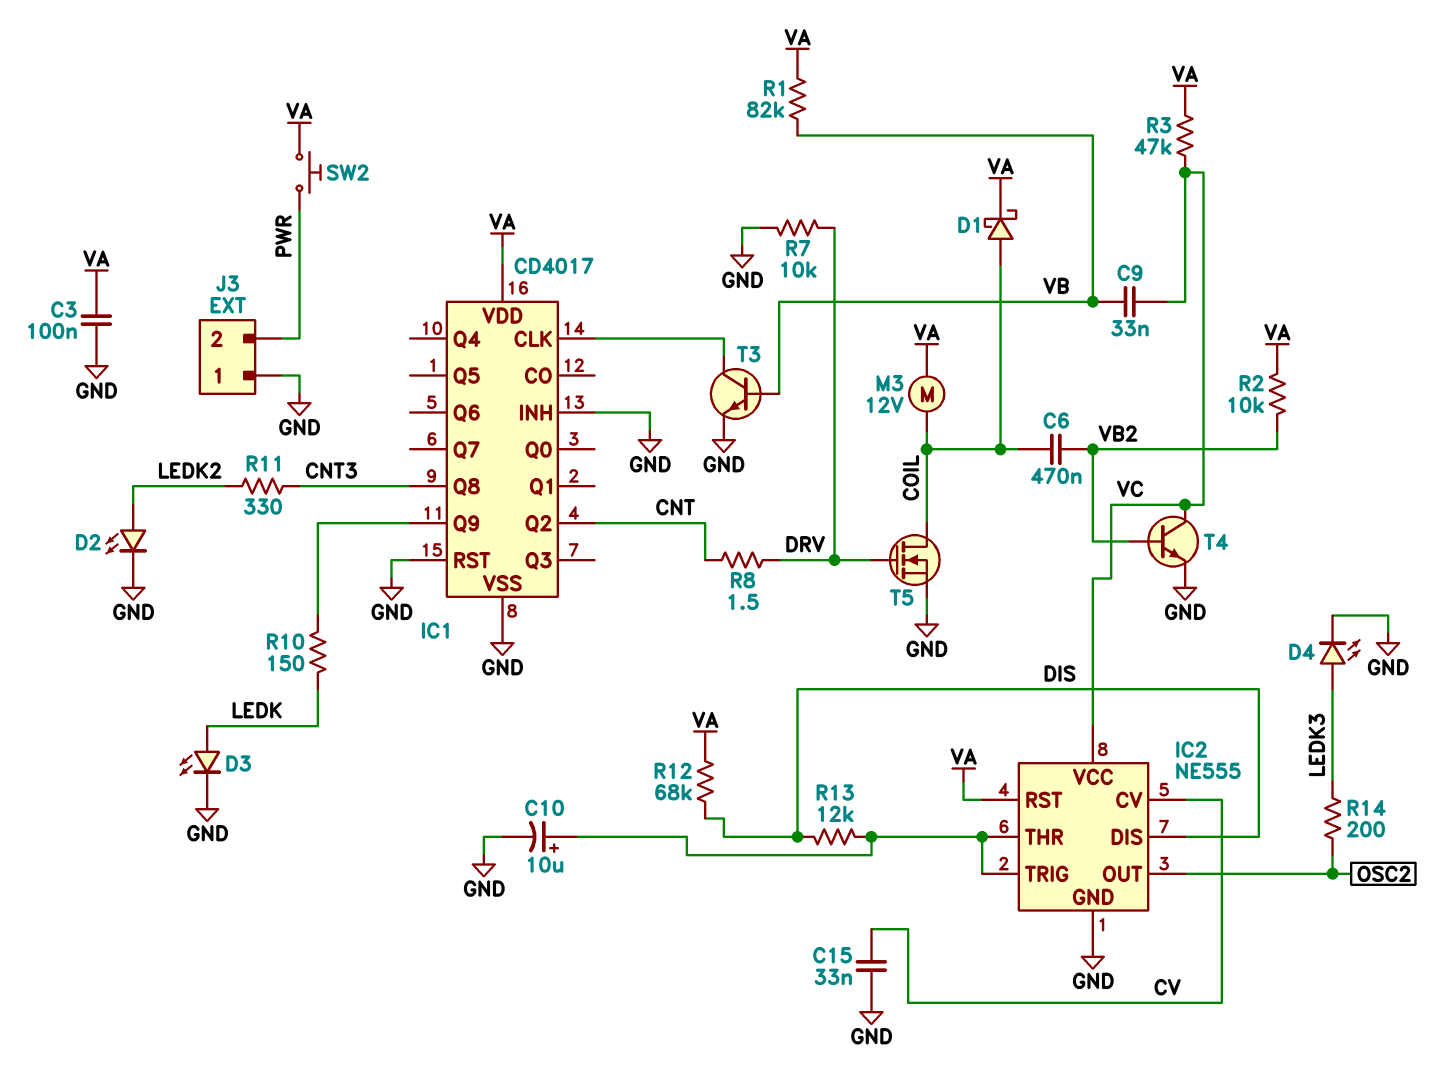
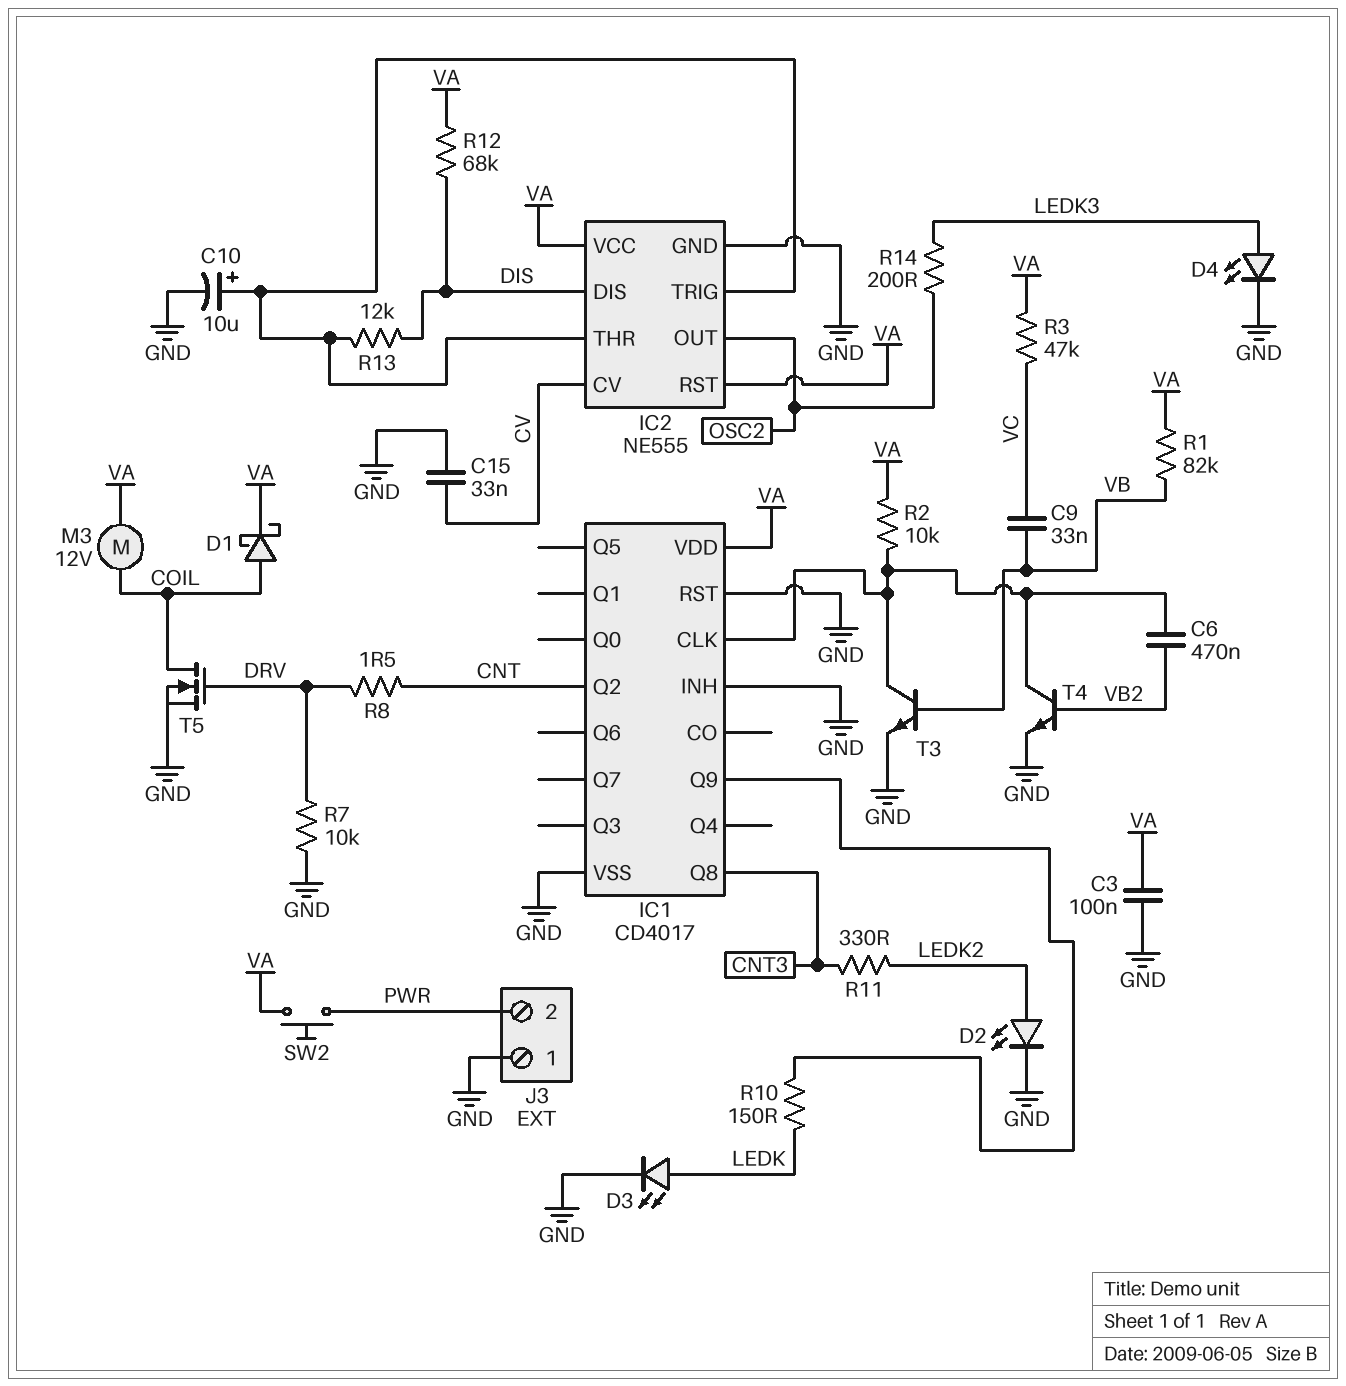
C6: 470nF (COIL, VB2) -> 470nF (IC1/CLK, VB2)
IC2 pin VCC: VC -> VA
R2: 10k (VA, VB2) -> 10k (IC1/CLK, VA)
T4: NPN (B VB2, C VC, E GND) -> NPN (B VB2, C IC1/CLK, E GND)

